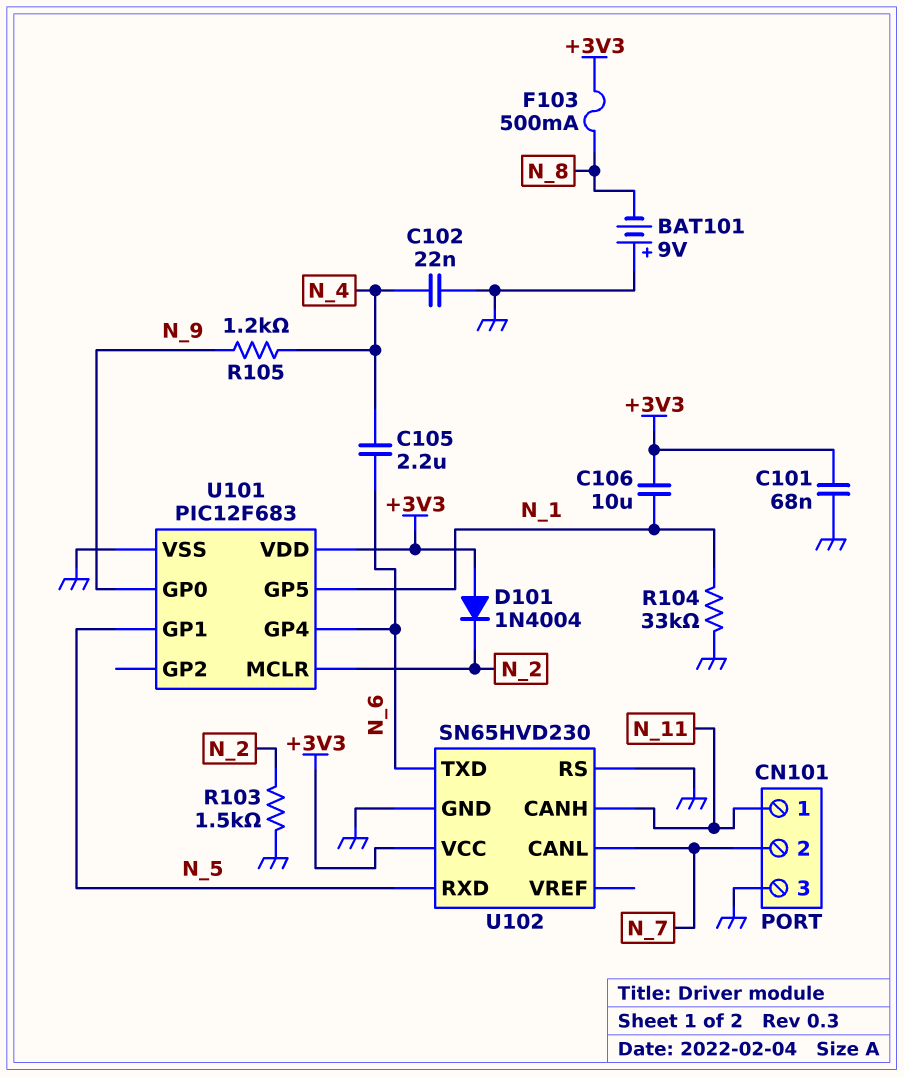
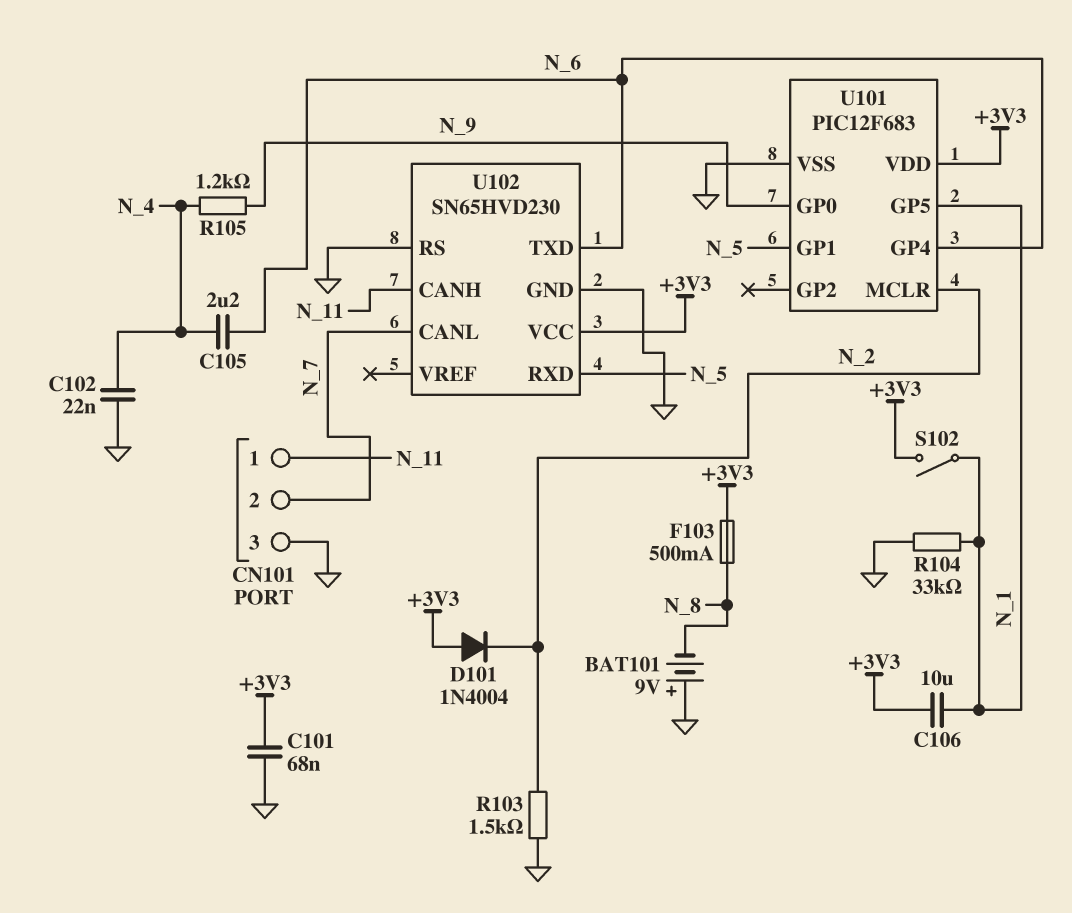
S102: none -> switch (+3V3, N_1)

